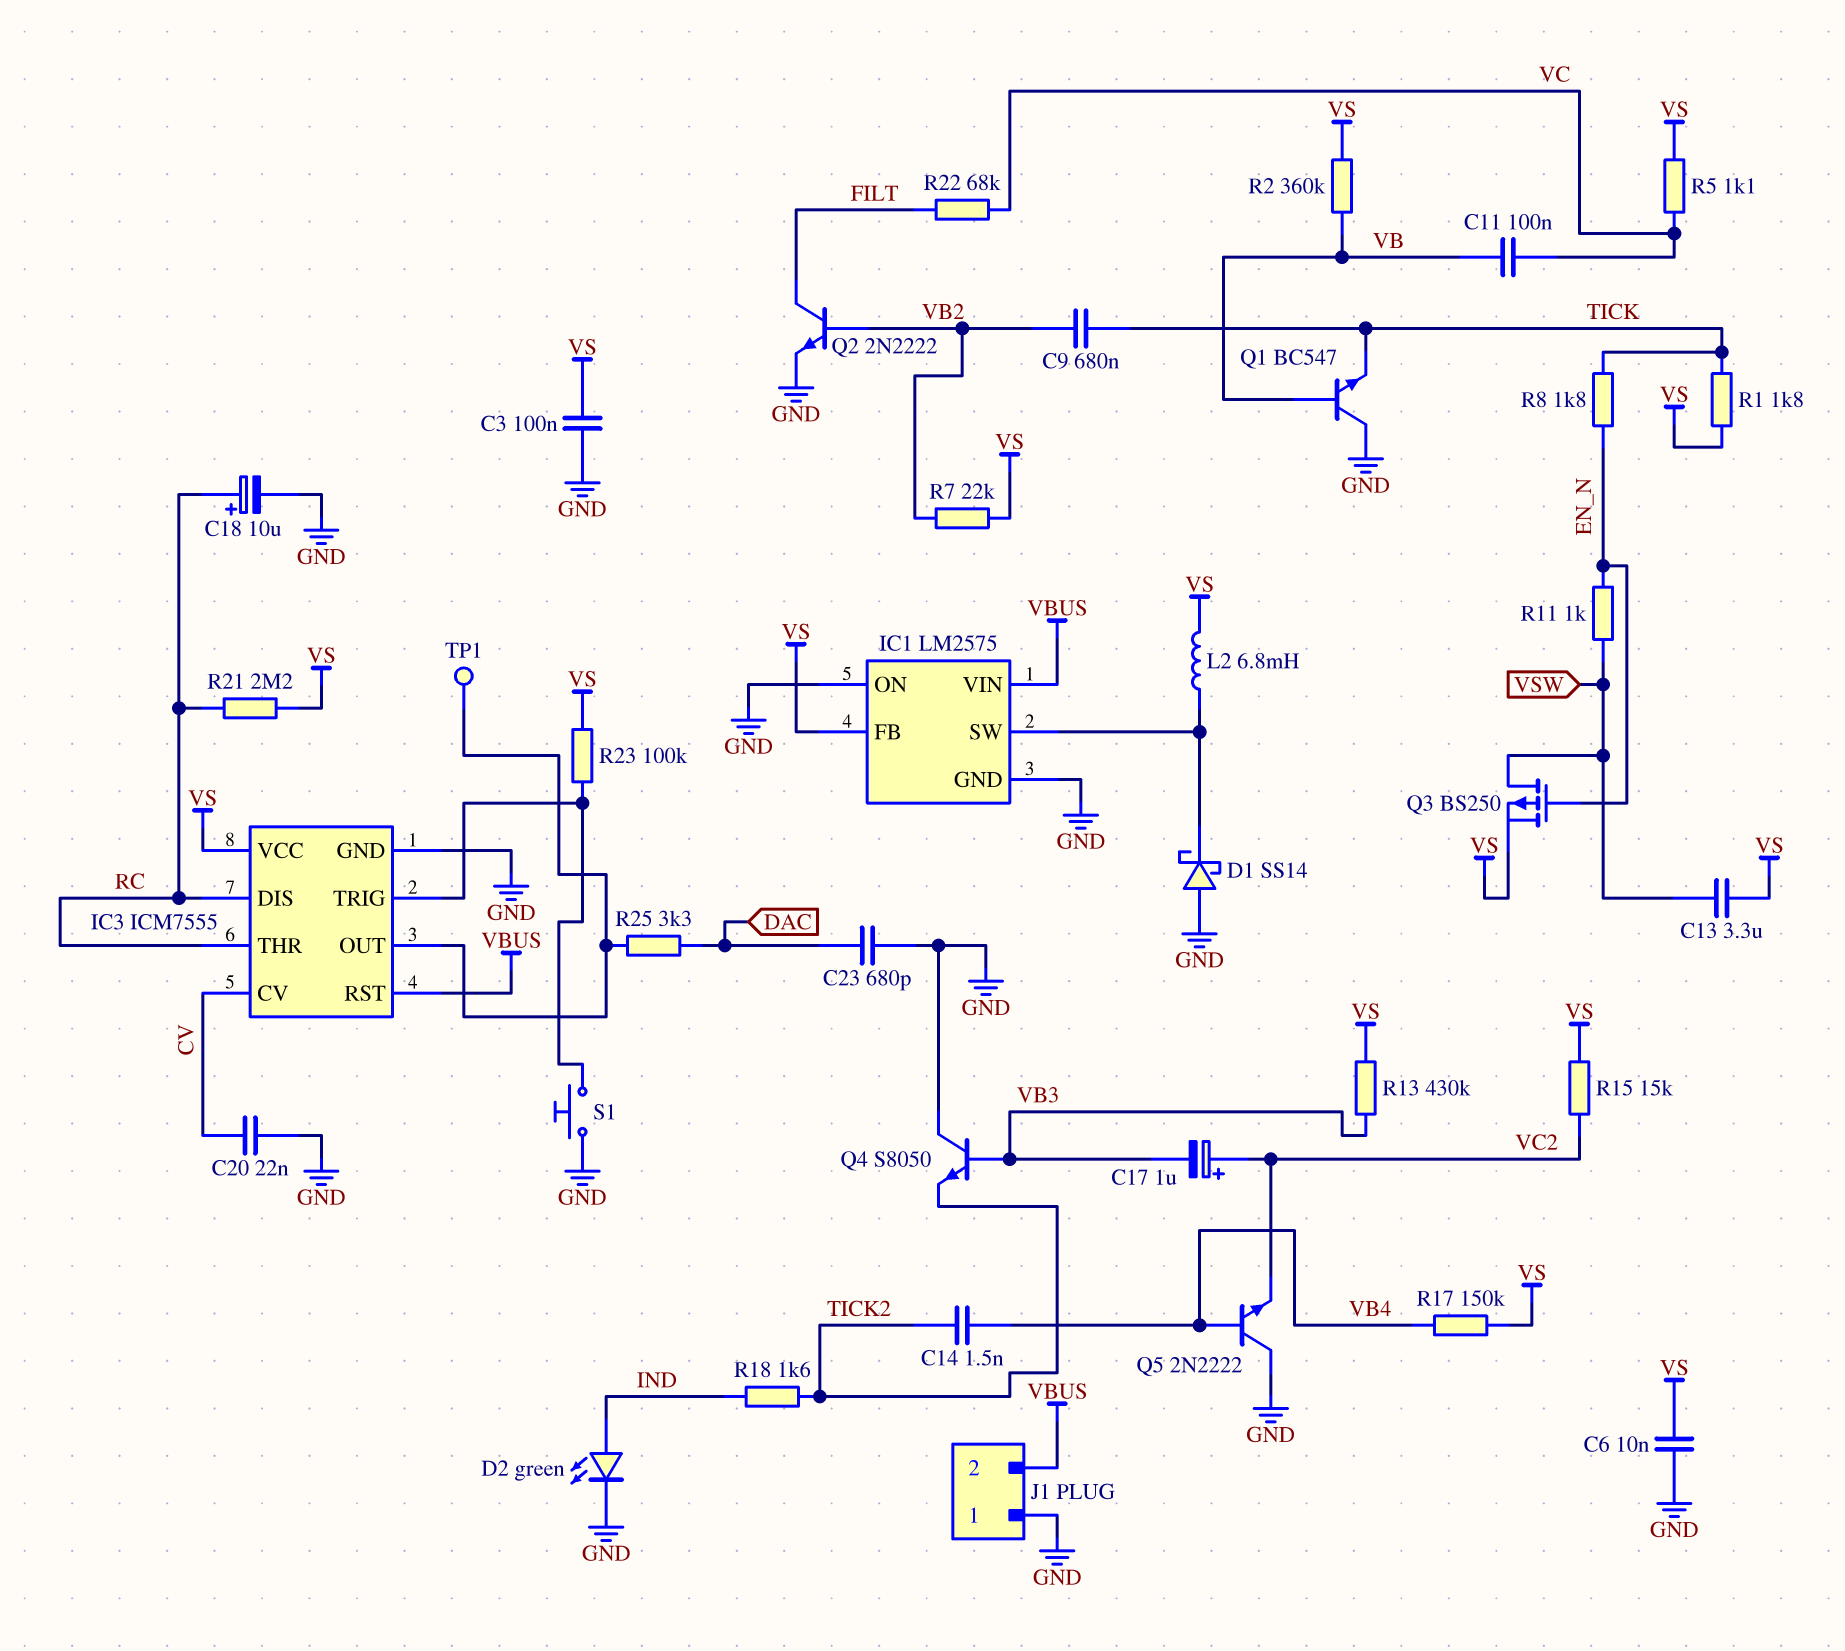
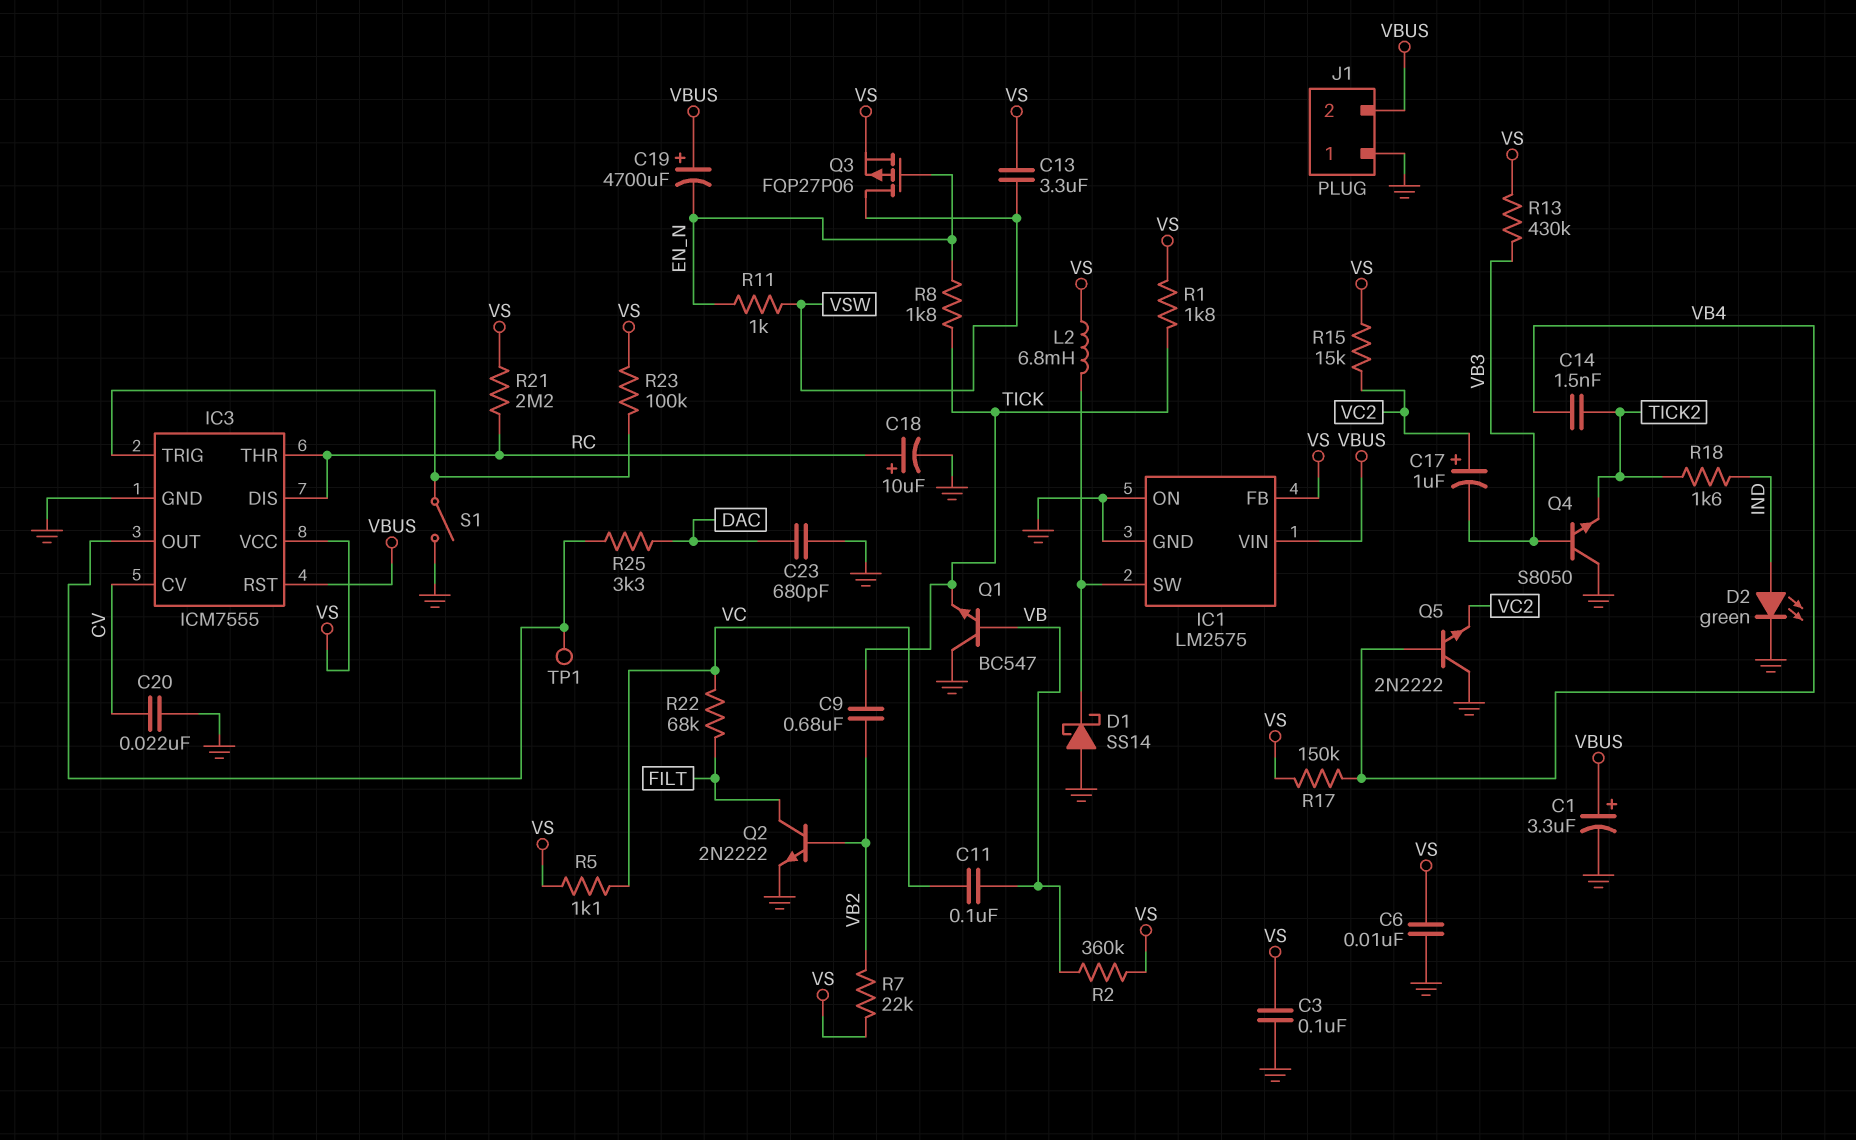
C1: none -> 3.3uF (plus VBUS, minus GND)
C19: none -> 4700uF (plus VBUS, minus EN_N)
Q3: PMOS BS250 (G EN_N, D VSW, S VS) -> PMOS FQP27P06 (G EN_N, D VSW, S VS)
S1: button (GND, IC3/TRIG) -> switch (GND, IC3/TRIG)

